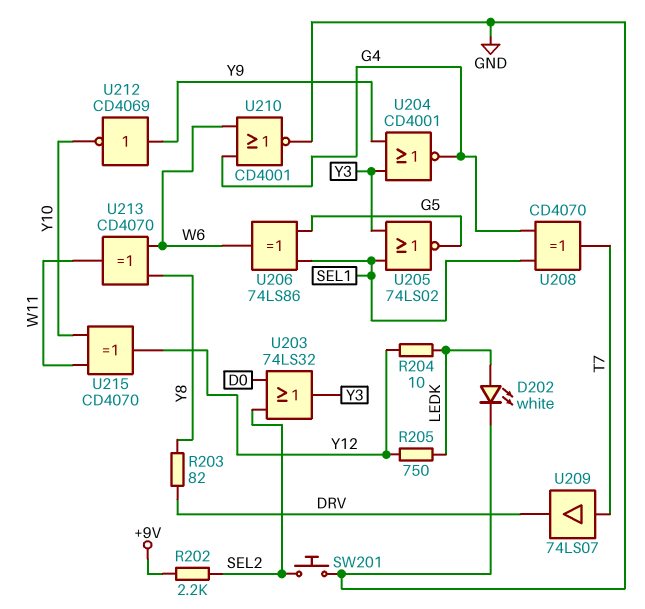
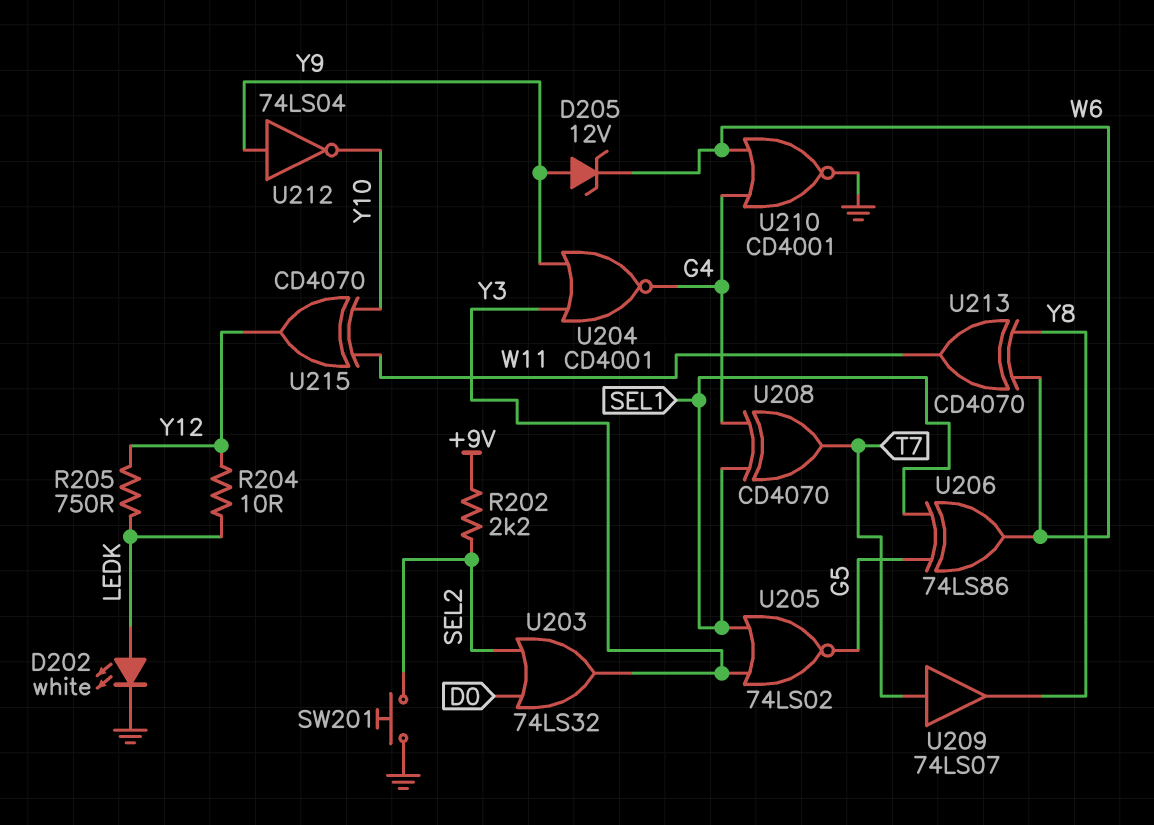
D205: none -> zener 12V (A Y9, K W6)
R203: 82 (DRV, Y8) -> none
U209: buffer 74LS07 (in T7, out DRV) -> buffer 74LS07 (in T7, out Y8)
U212: NOT CD4069 (in Y9, out Y10) -> NOT 74LS04 (in Y9, out Y10)

